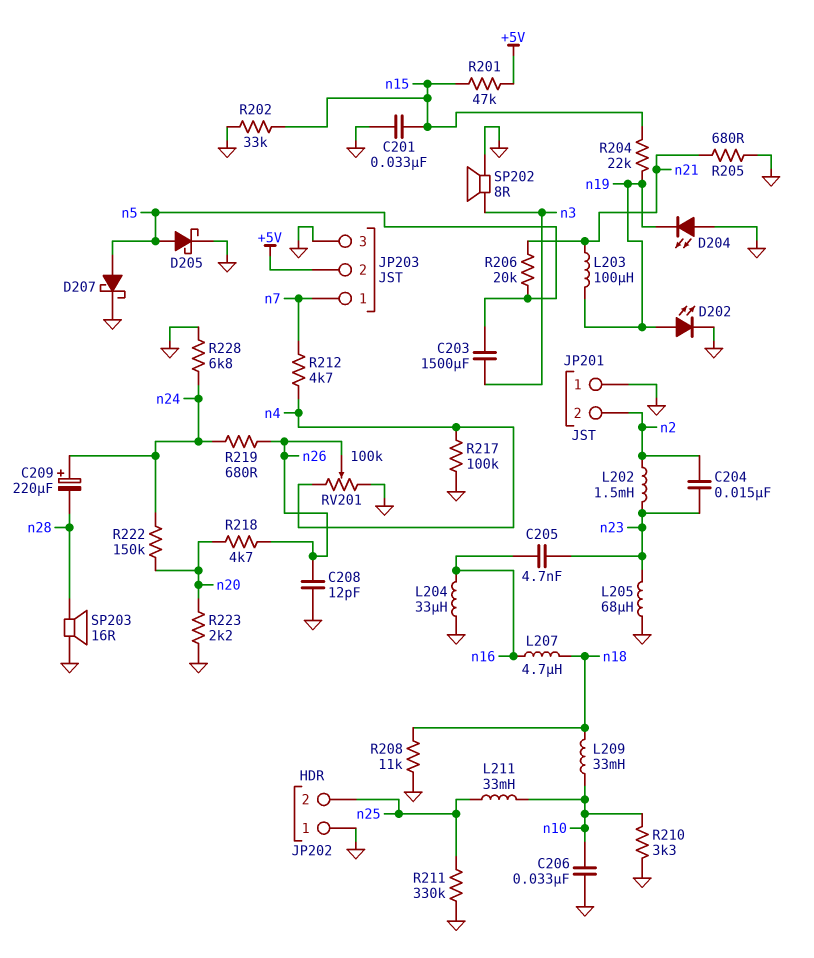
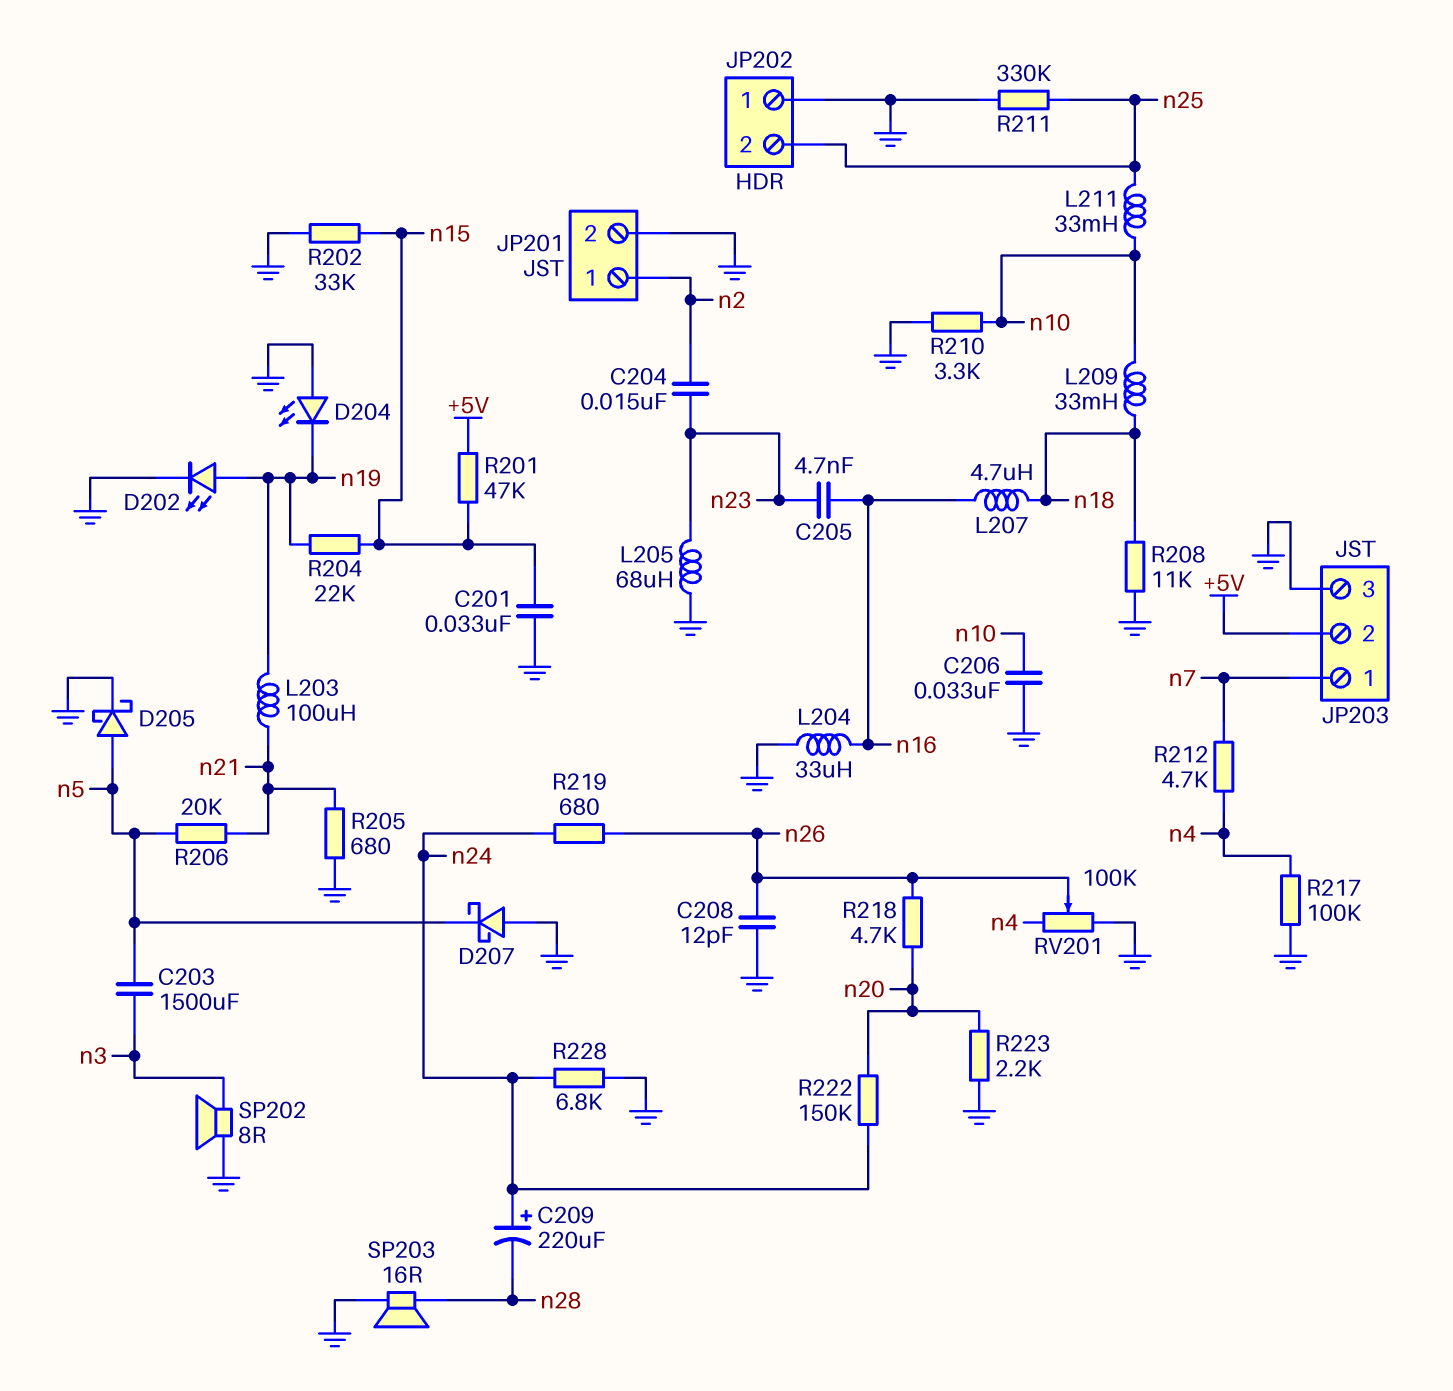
D207: schottky (A n5, K GND) -> schottky (A GND, K n5)
JP201 pin 1: GND -> n2
JP201 pin 2: n2 -> GND
L202: 1.5mH (n2, n23) -> none

